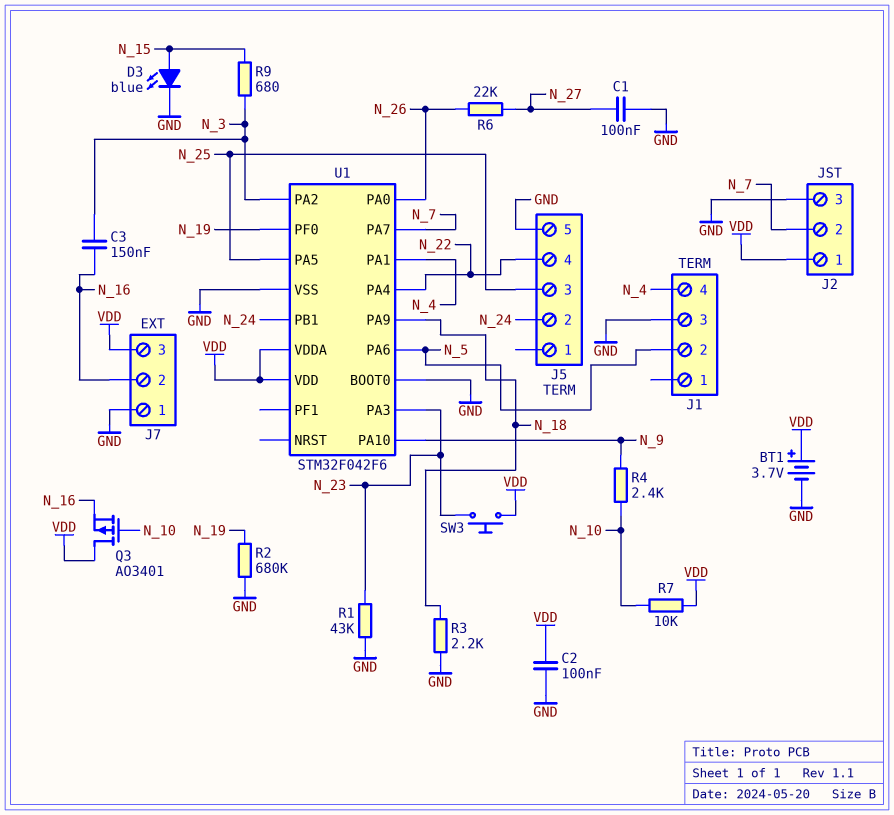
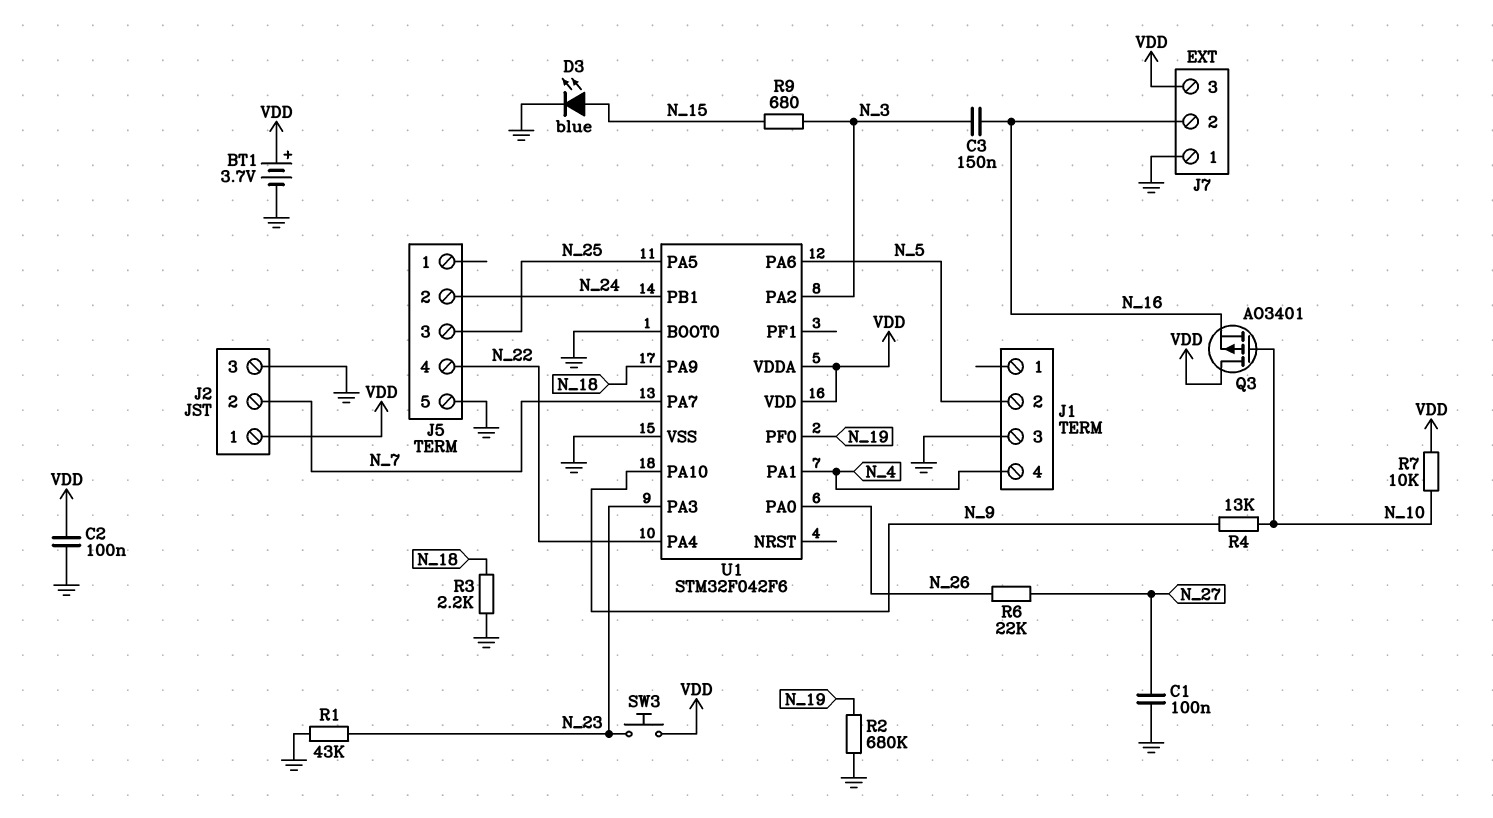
R4: 2.4k (N_9, N_10) -> 13k (N_9, N_10)

